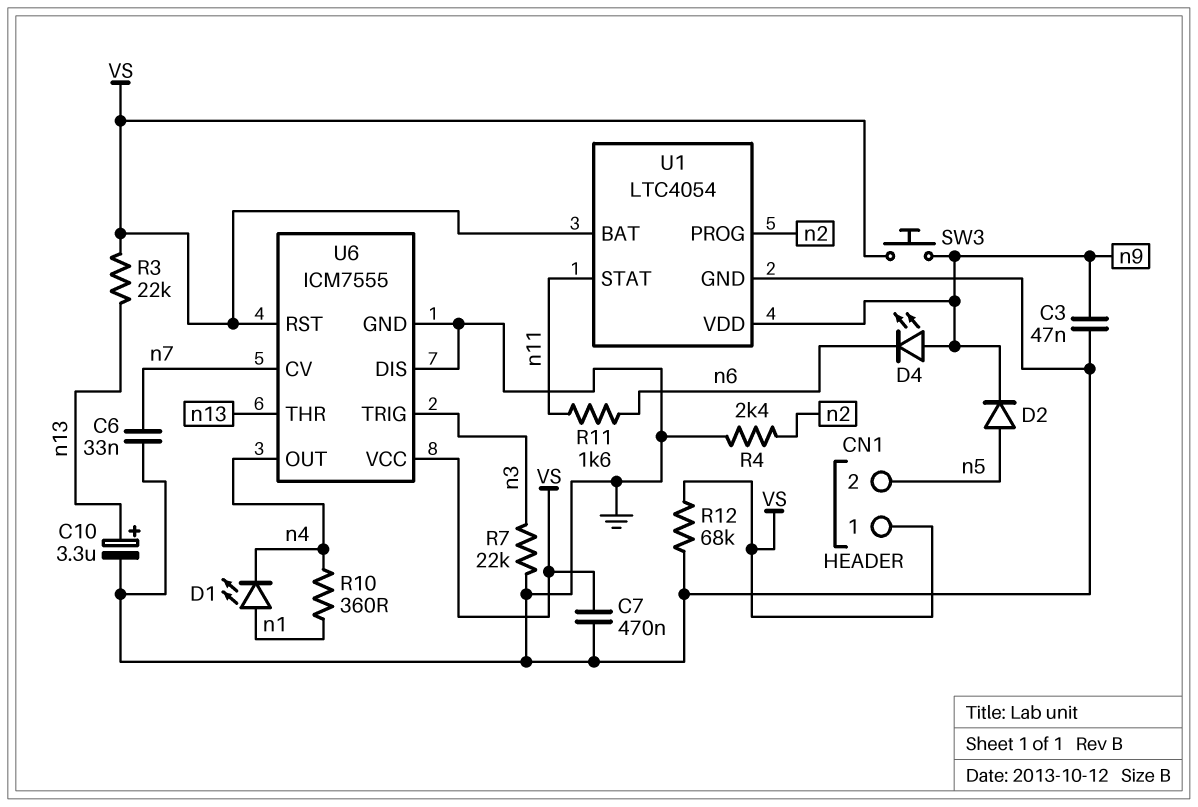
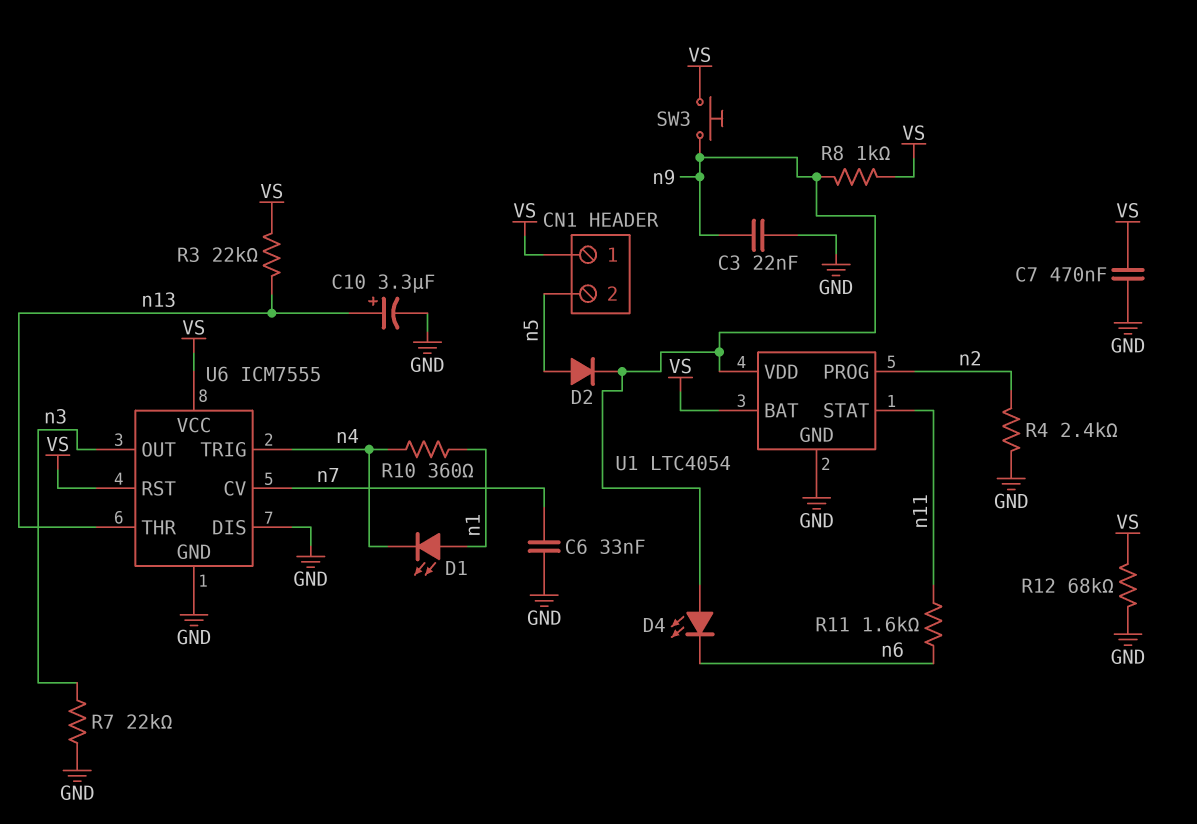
C3: 47nF (GND, n9) -> 22nF (GND, n9)
R8: none -> 1k (VS, n9)
U6 pin OUT: n4 -> n3
U6 pin TRIG: n3 -> n4

